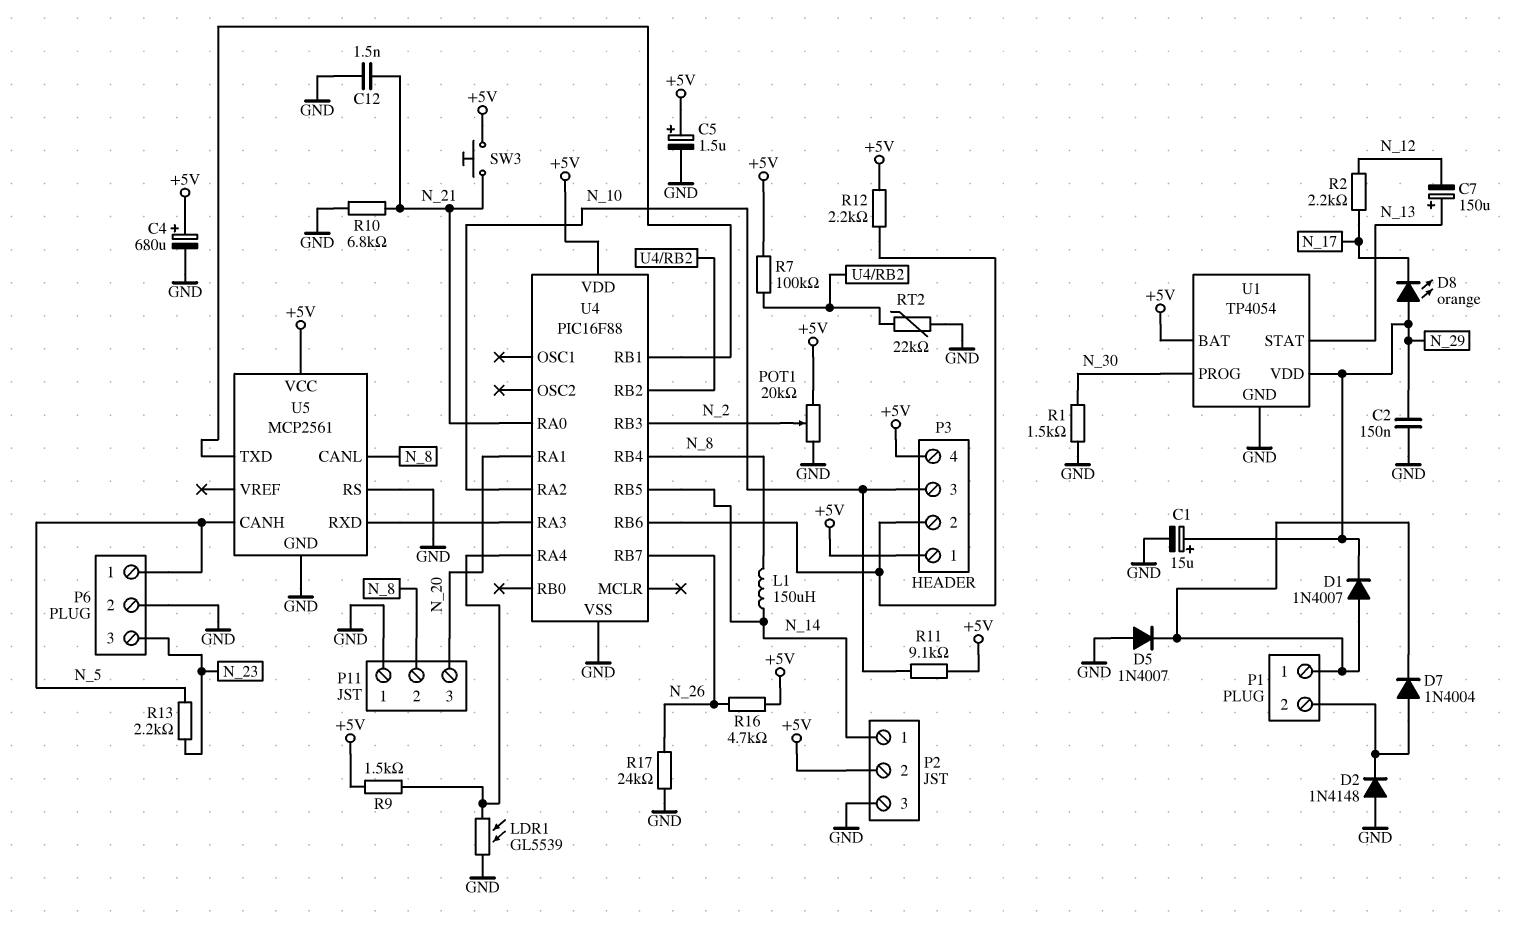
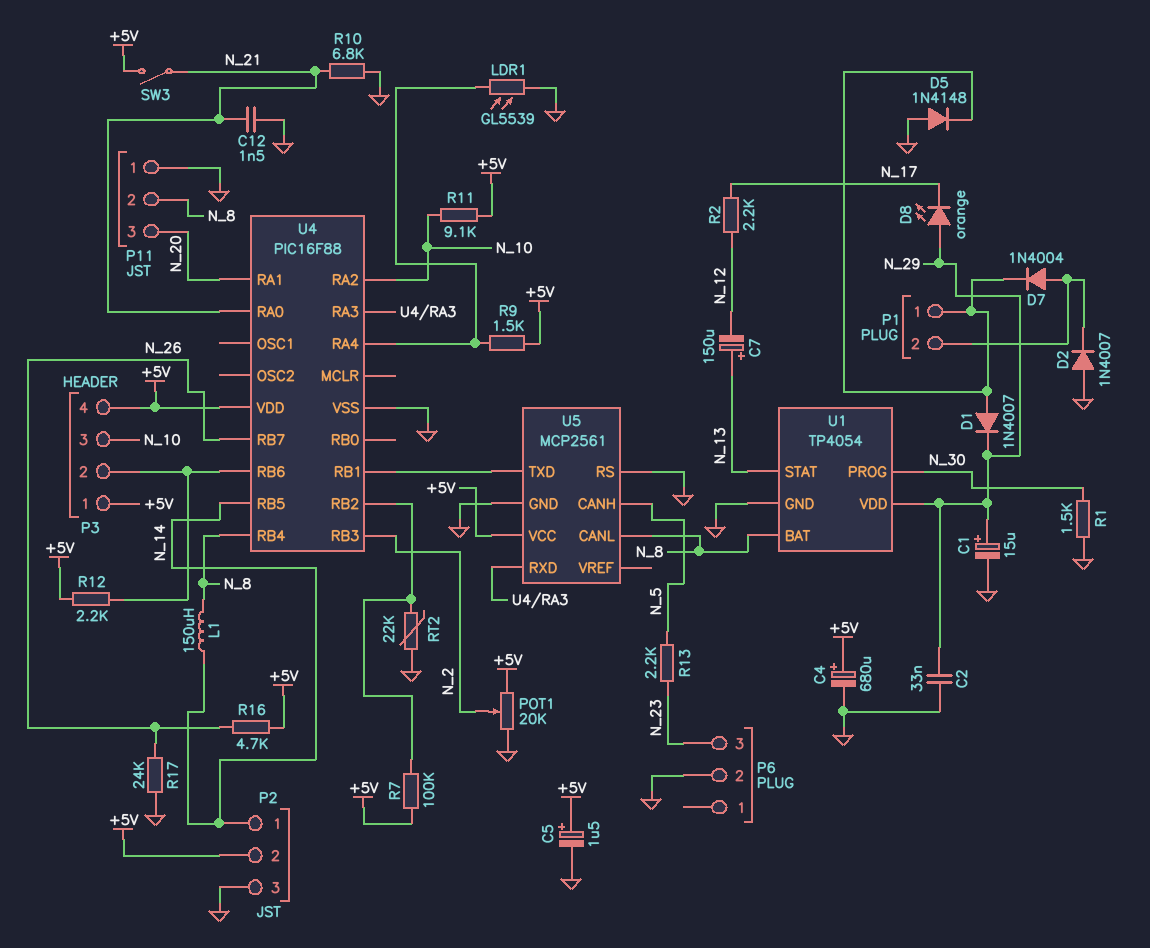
C2: 150nF (GND, N_29) -> 33nF (GND, N_29)
D2: diode 1N4148 (A GND, K P1/2) -> diode 1N4007 (A GND, K P1/2)
D5: diode 1N4007 (A GND, K P1/1) -> diode 1N4148 (A GND, K P1/1)
P6 pin 1: N_5 -> none
SW3: button (+5V, N_21) -> switch (+5V, N_21)
U1 pin BAT: +5V -> N_8

